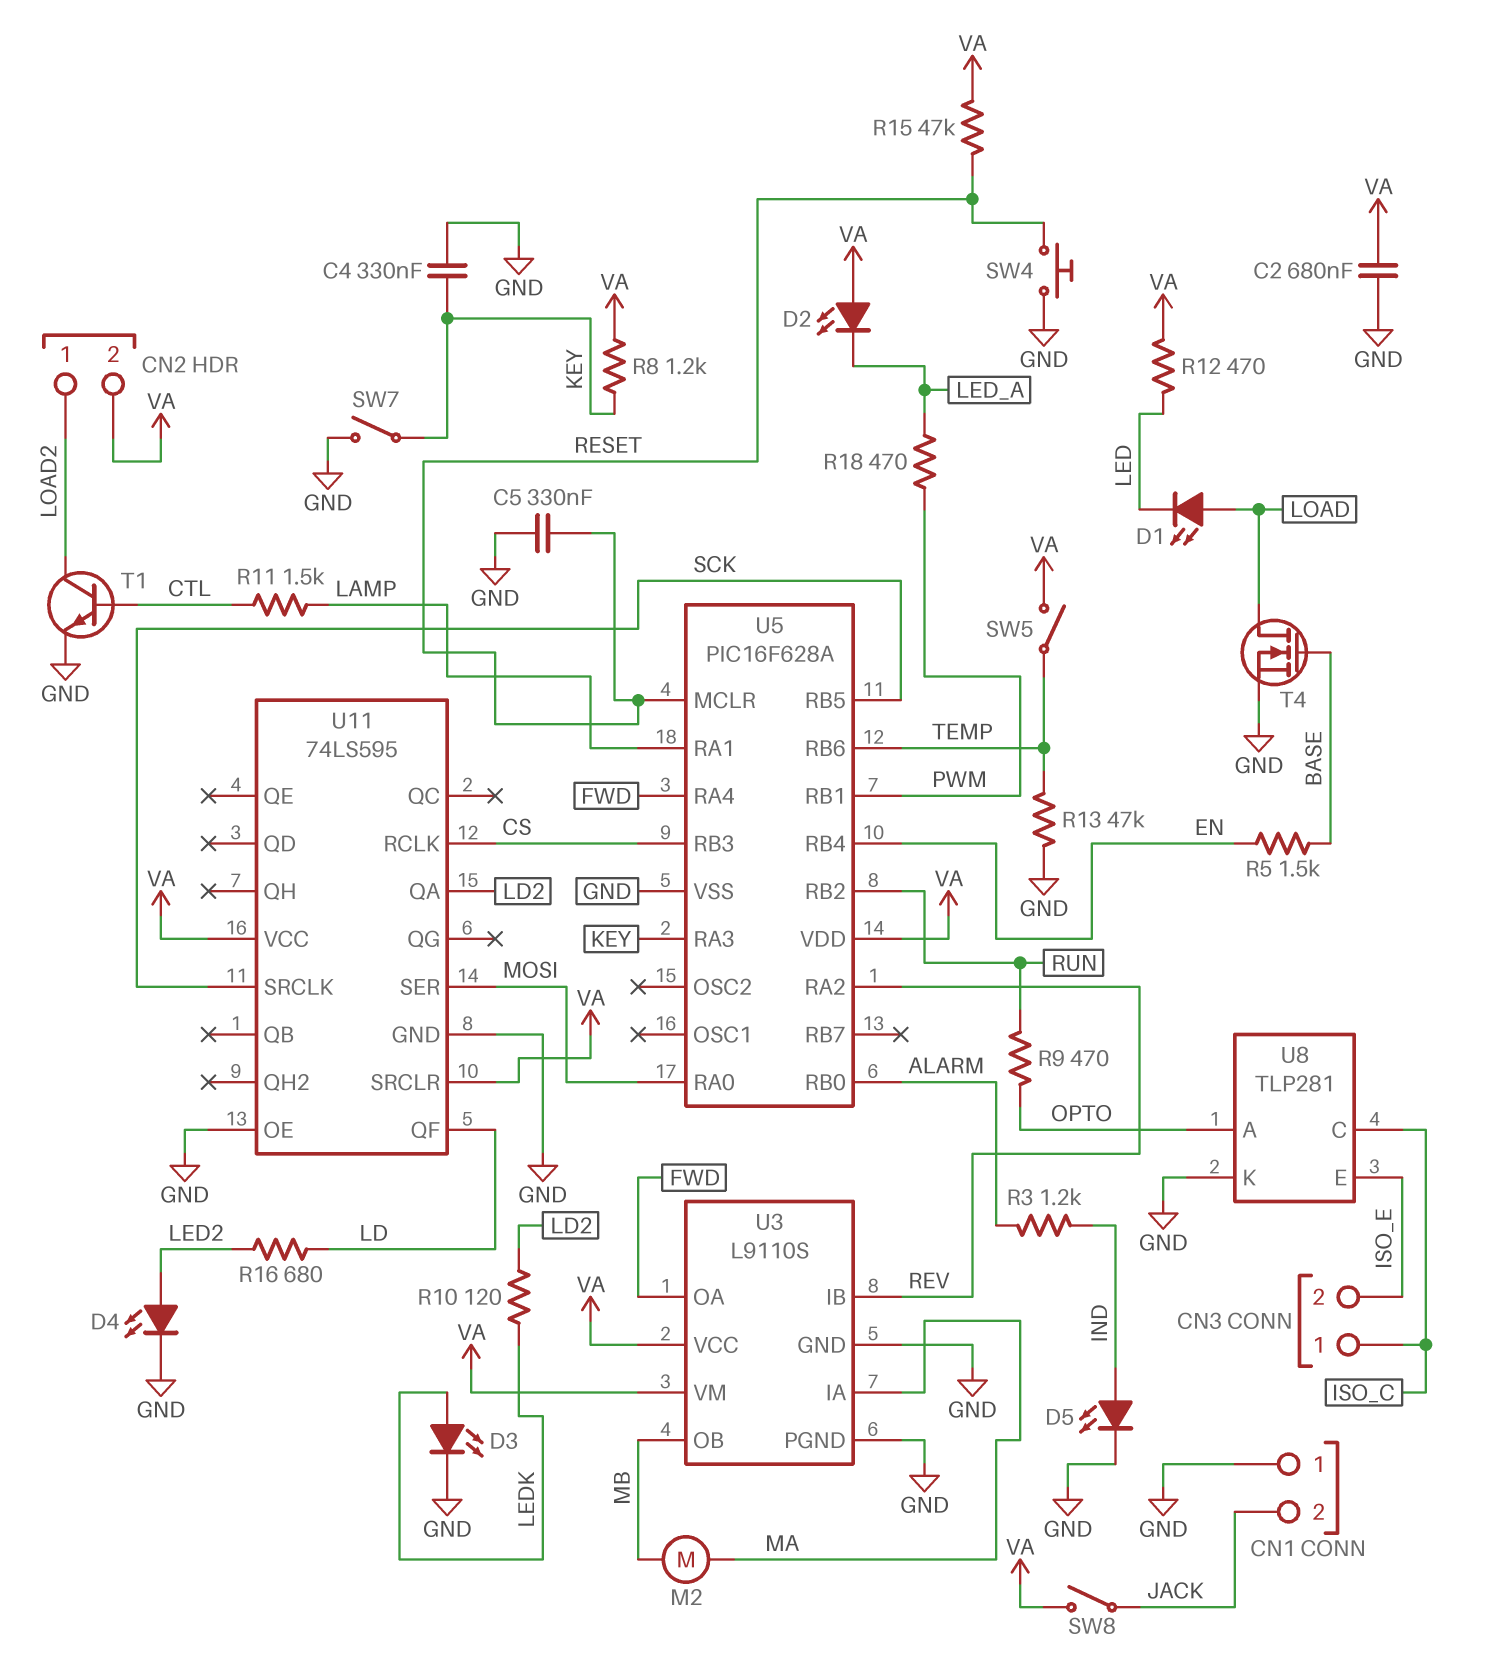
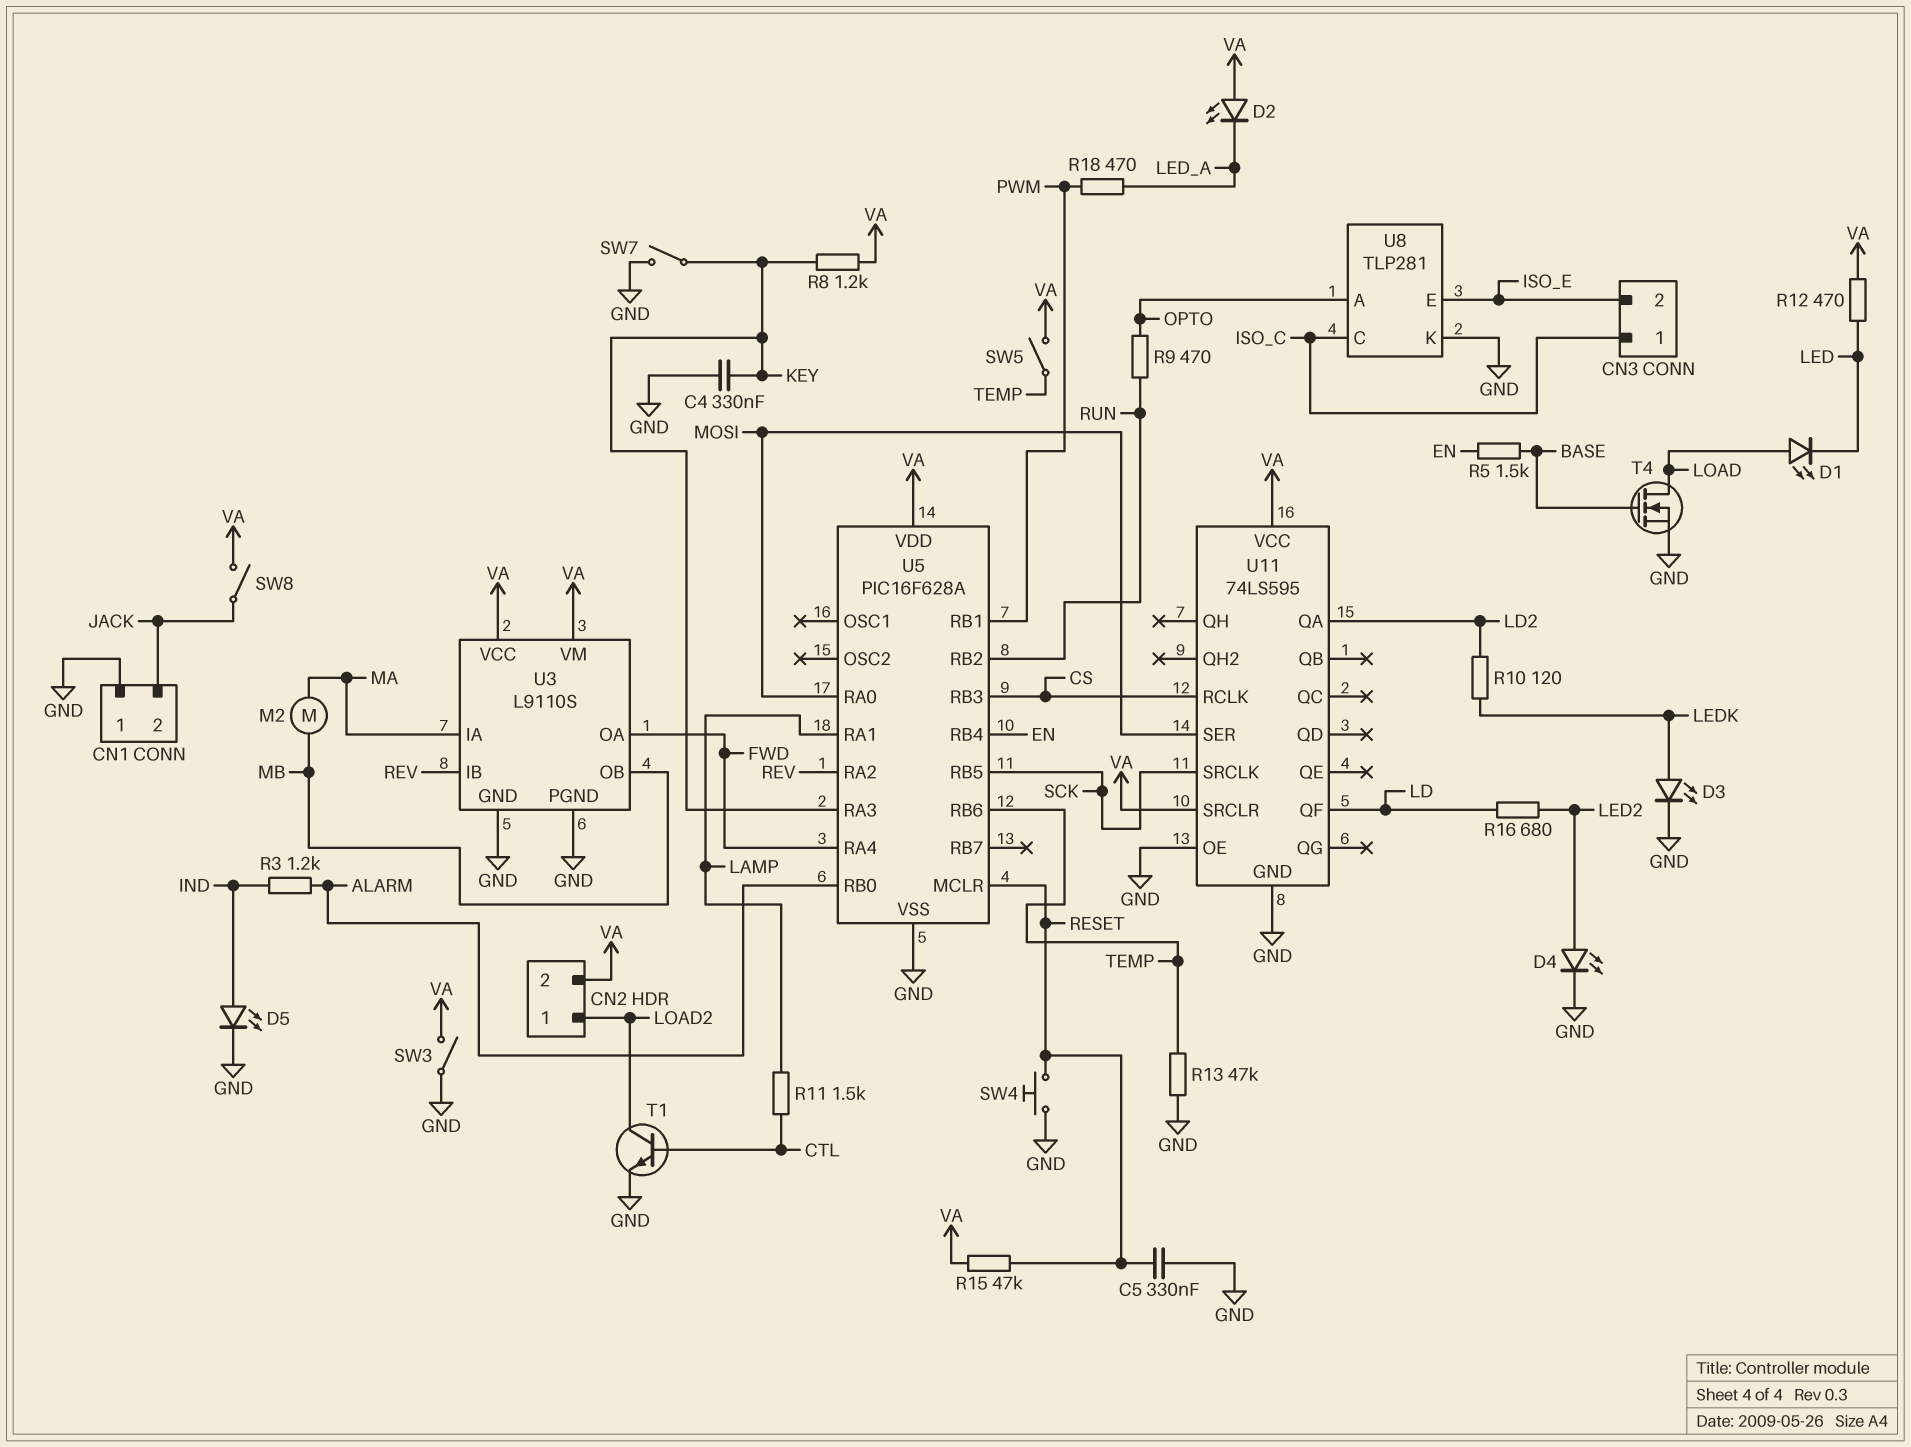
C2: 680nF (GND, VA) -> none
SW3: none -> switch (GND, VA)

